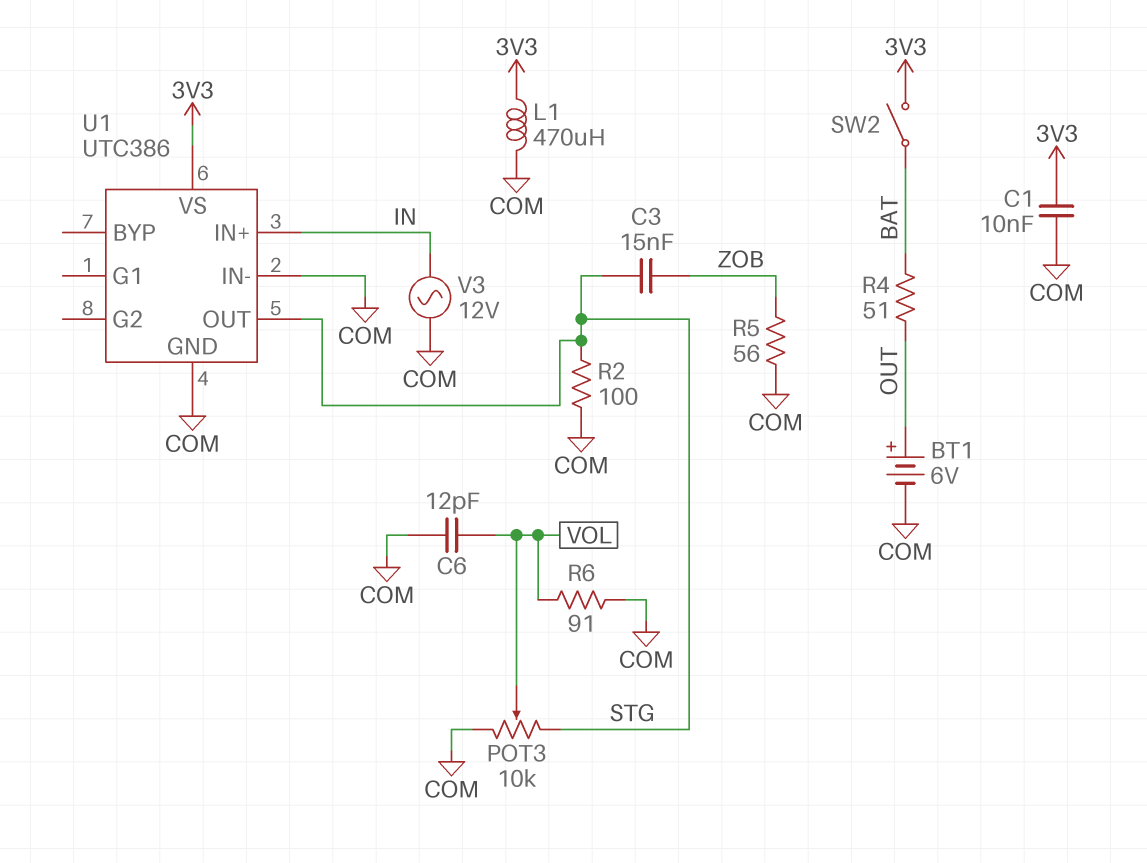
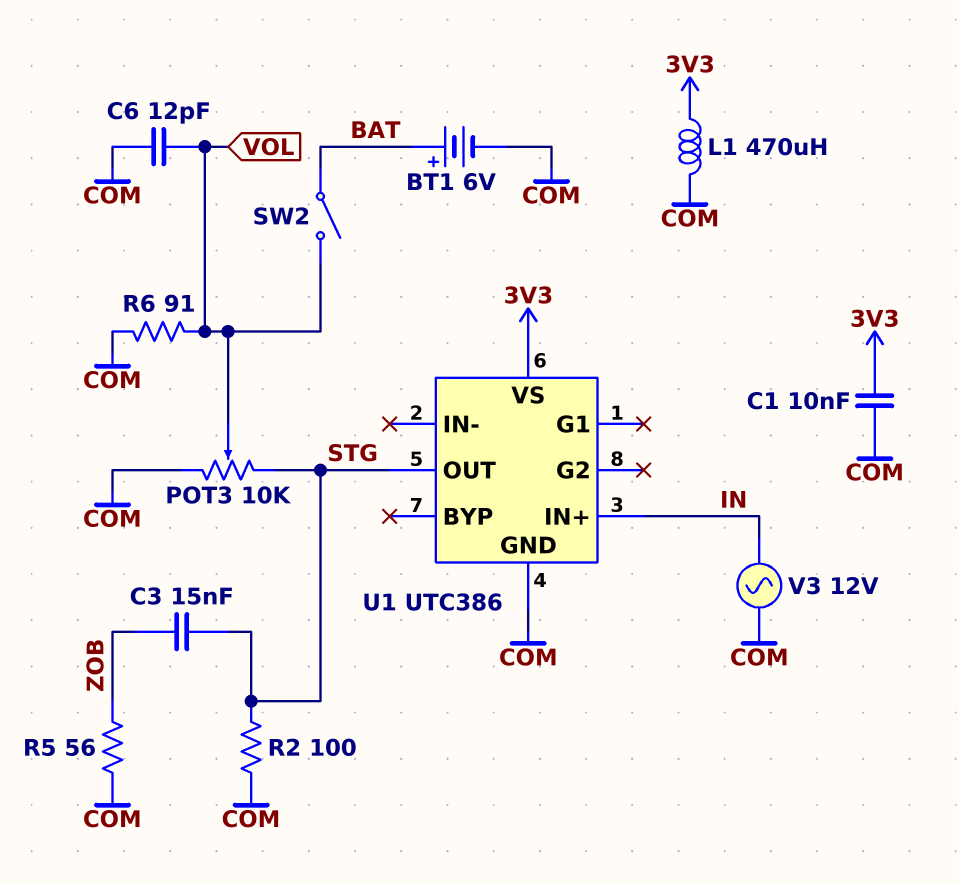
BT1: 6V (plus OUT, minus COM) -> 6V (plus BAT, minus COM)
R4: 51 (BAT, OUT) -> none
SW2: switch (3V3, BAT) -> switch (BAT, VOL)
U1 pin IN-: COM -> none

